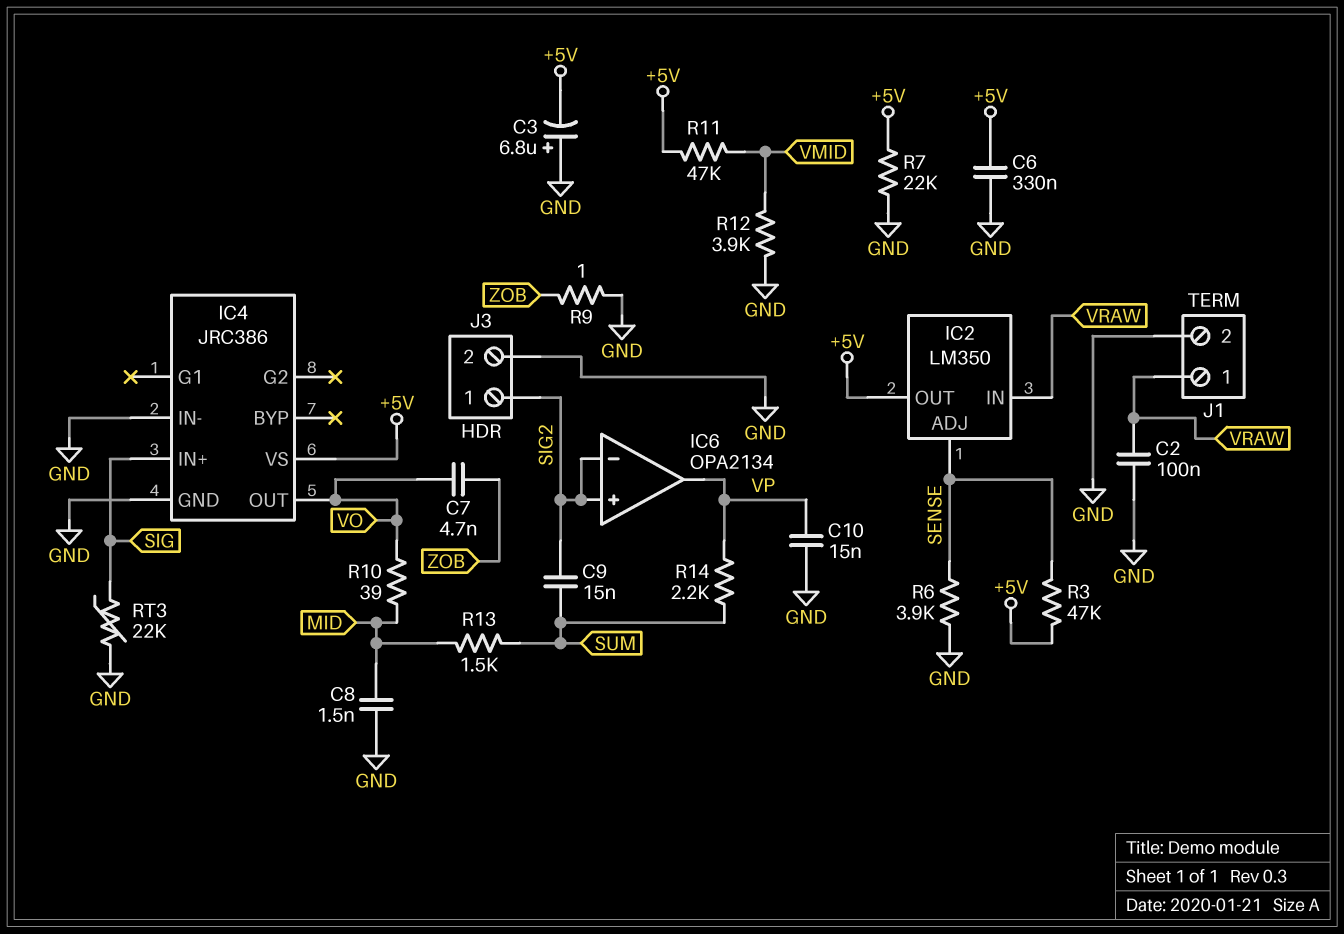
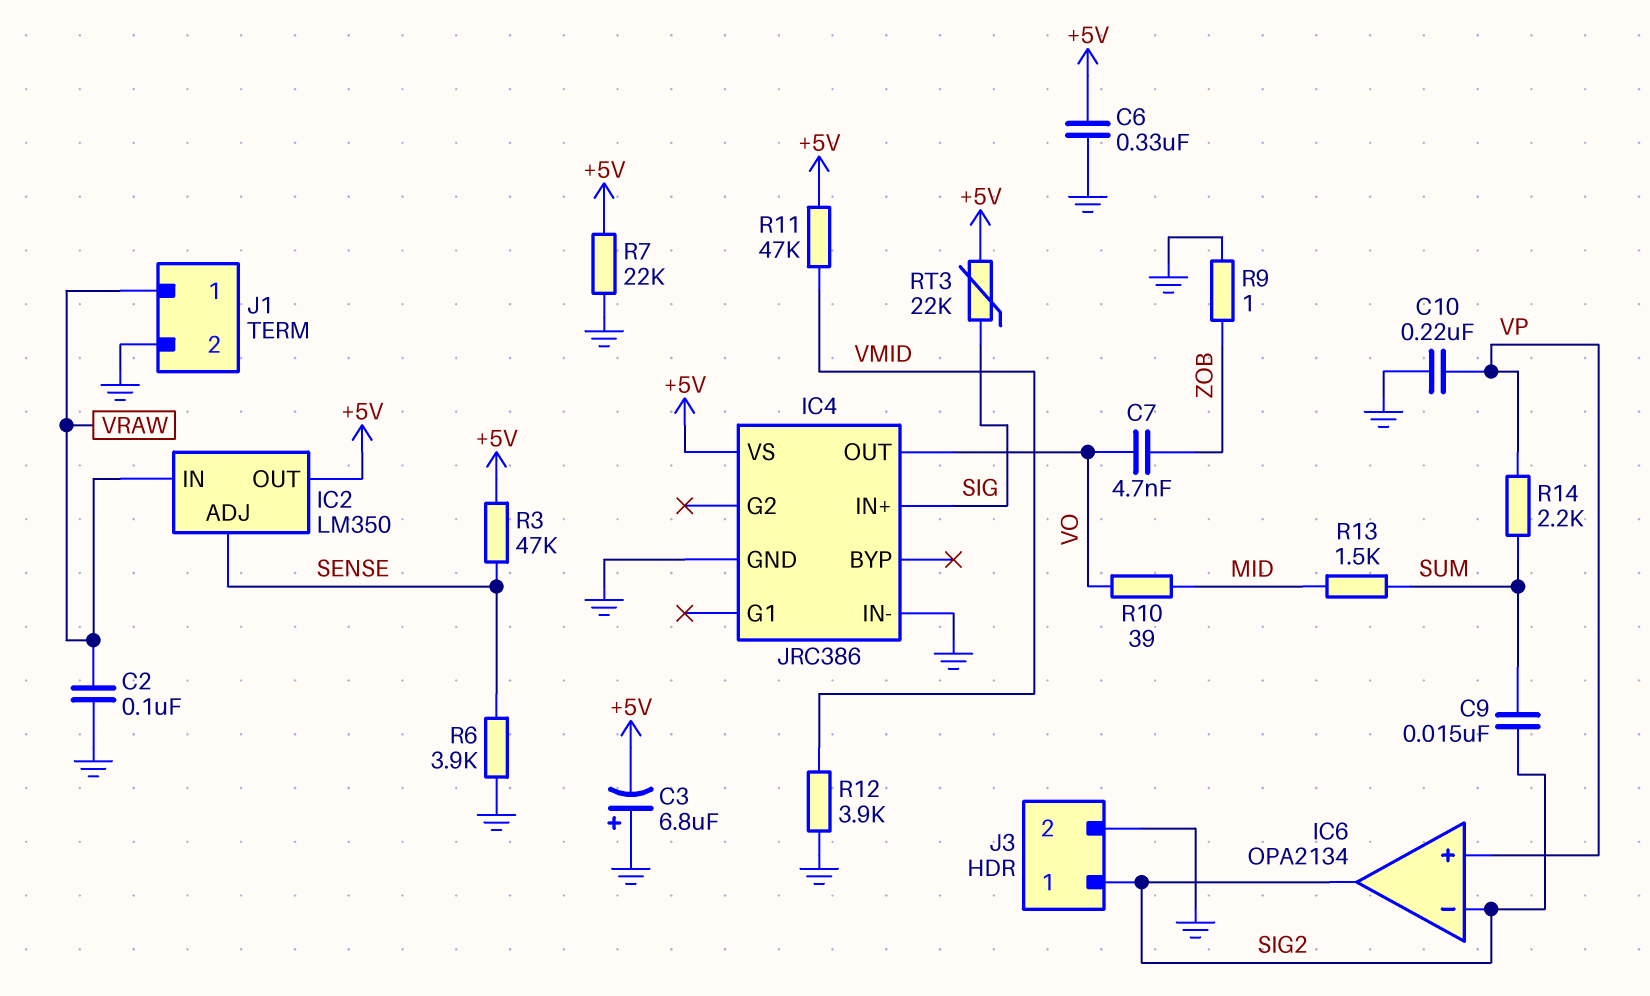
C8: 1.5nF (GND, MID) -> none
C10: 15nF (GND, VP) -> 220nF (GND, VP)
IC6 pin in+: SIG2 -> VP
IC6 pin out: VP -> SIG2
RT3: 22k (GND, SIG) -> 22k (+5V, SIG)

